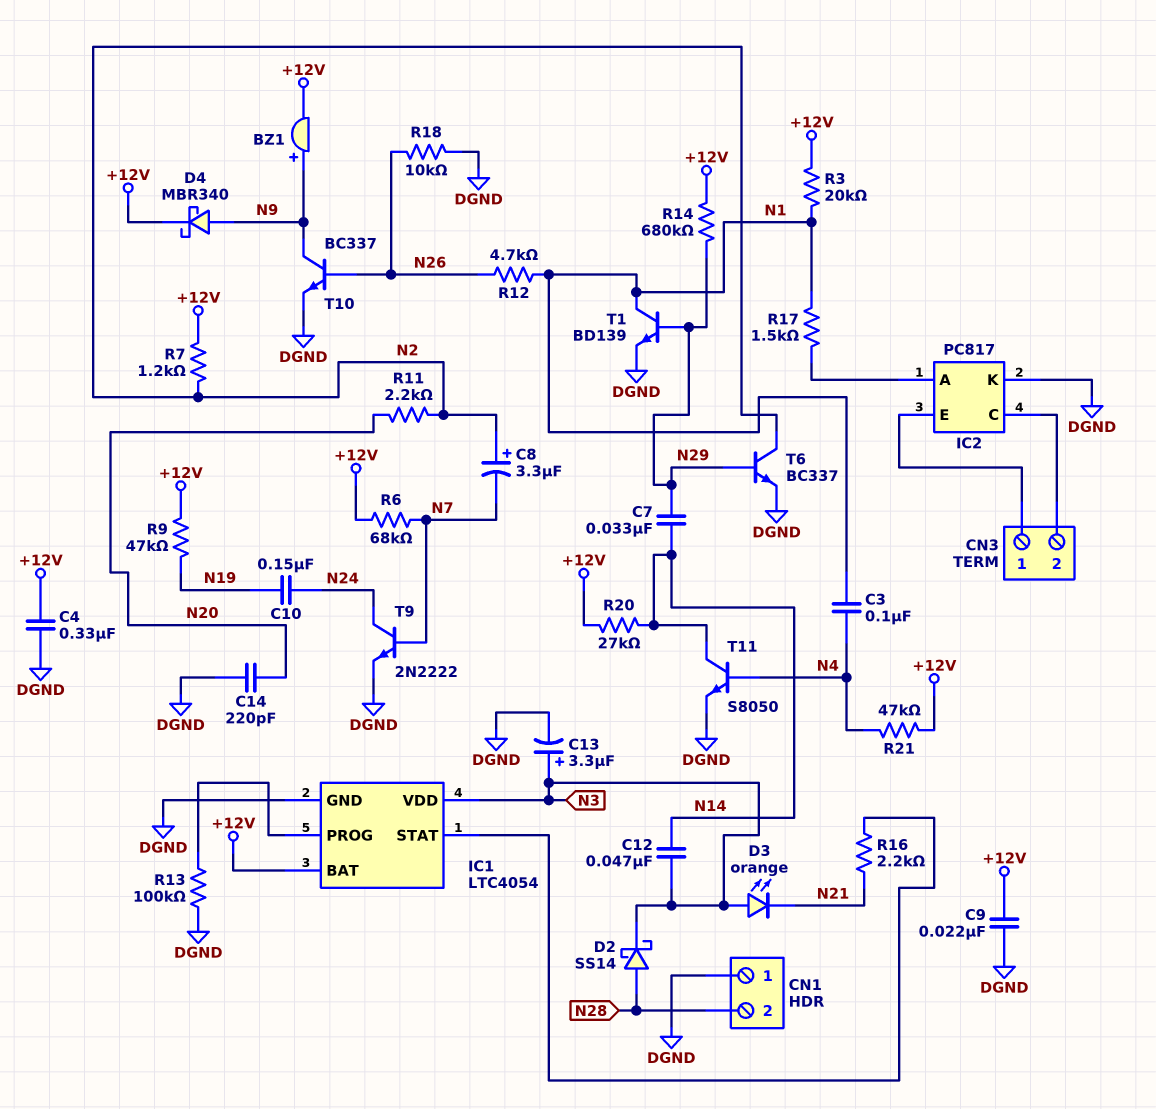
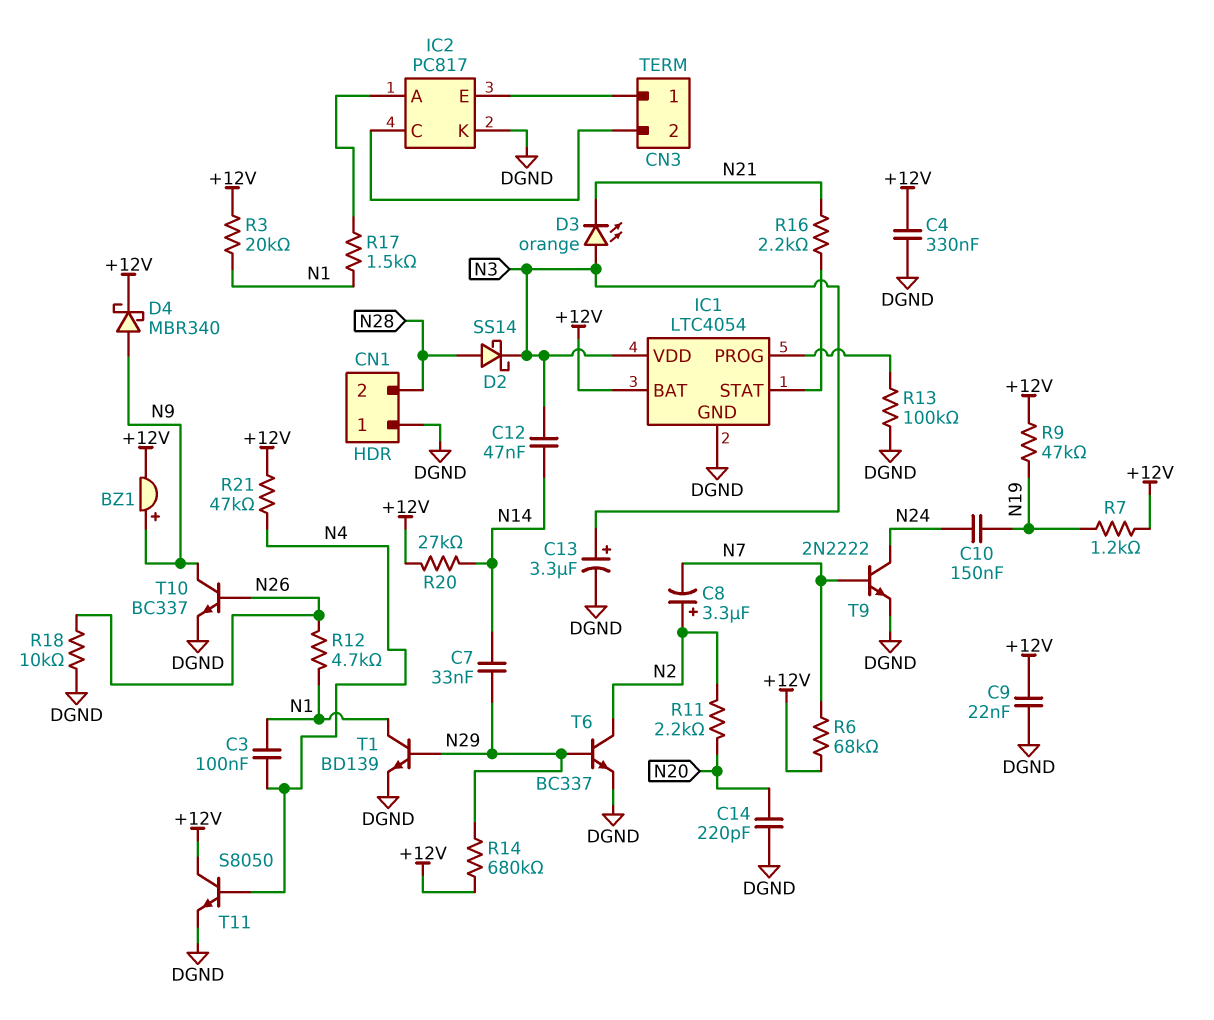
R7: 1.2k (+12V, N2) -> 1.2k (+12V, N19)
T11: NPN S8050 (B N4, C N14, E DGND) -> NPN S8050 (B N4, C +12V, E DGND)

